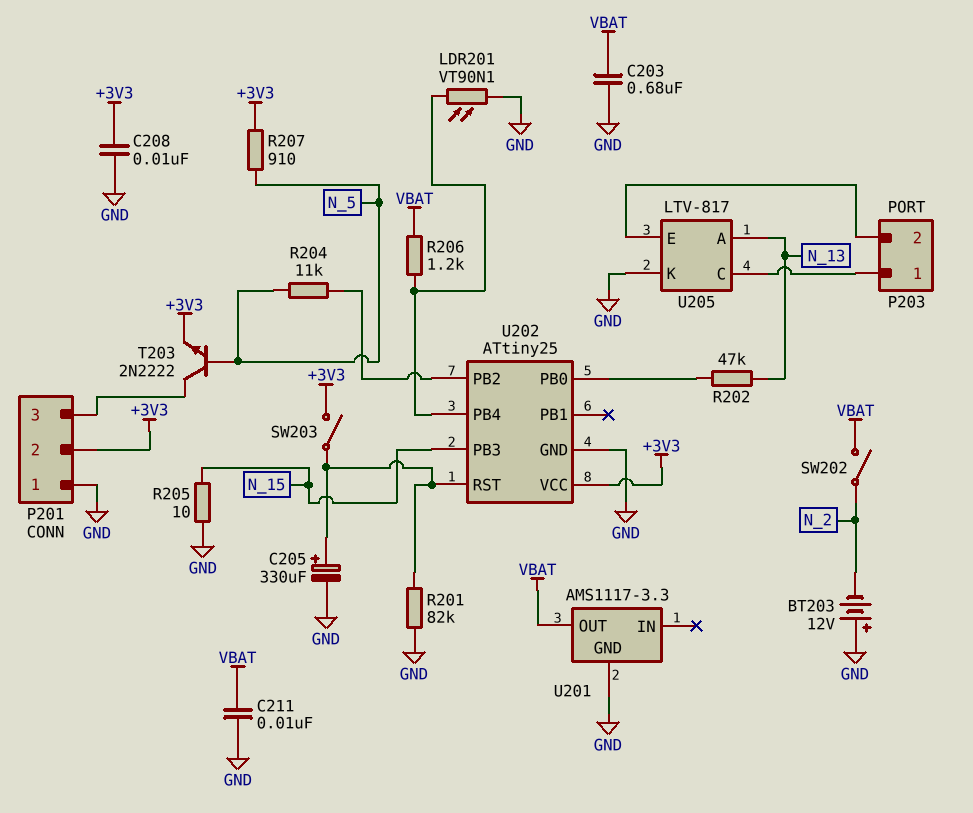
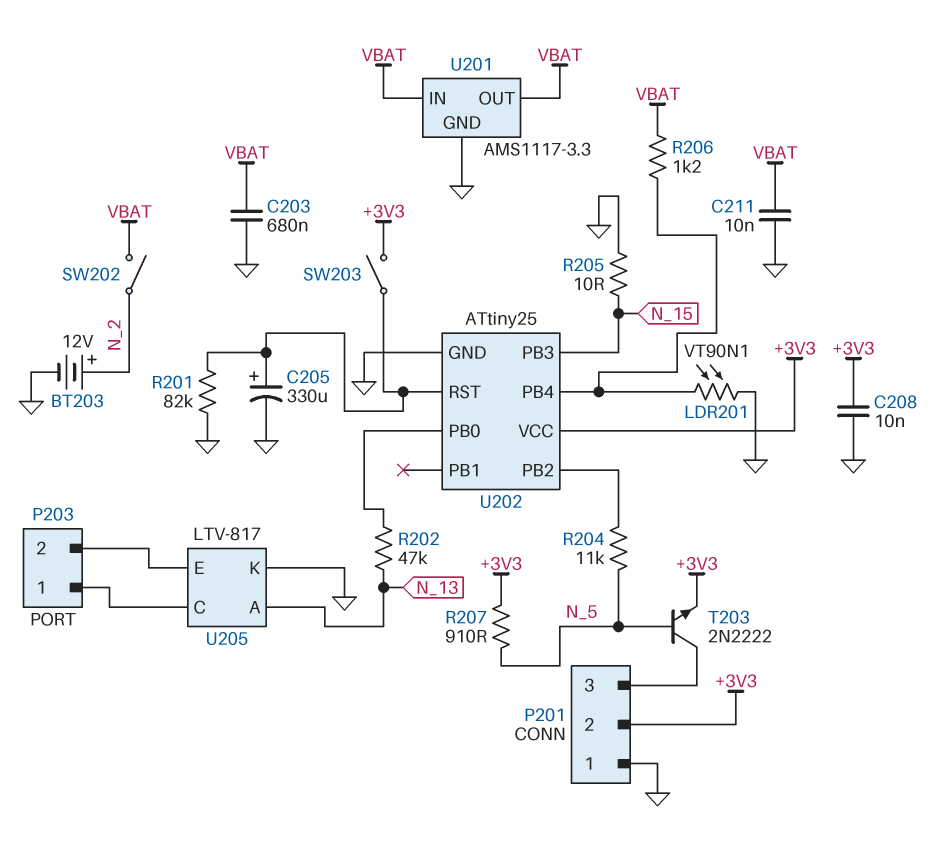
BT203: 12V (plus GND, minus N_2) -> 12V (plus N_2, minus GND)
U201 pin IN: none -> VBAT

